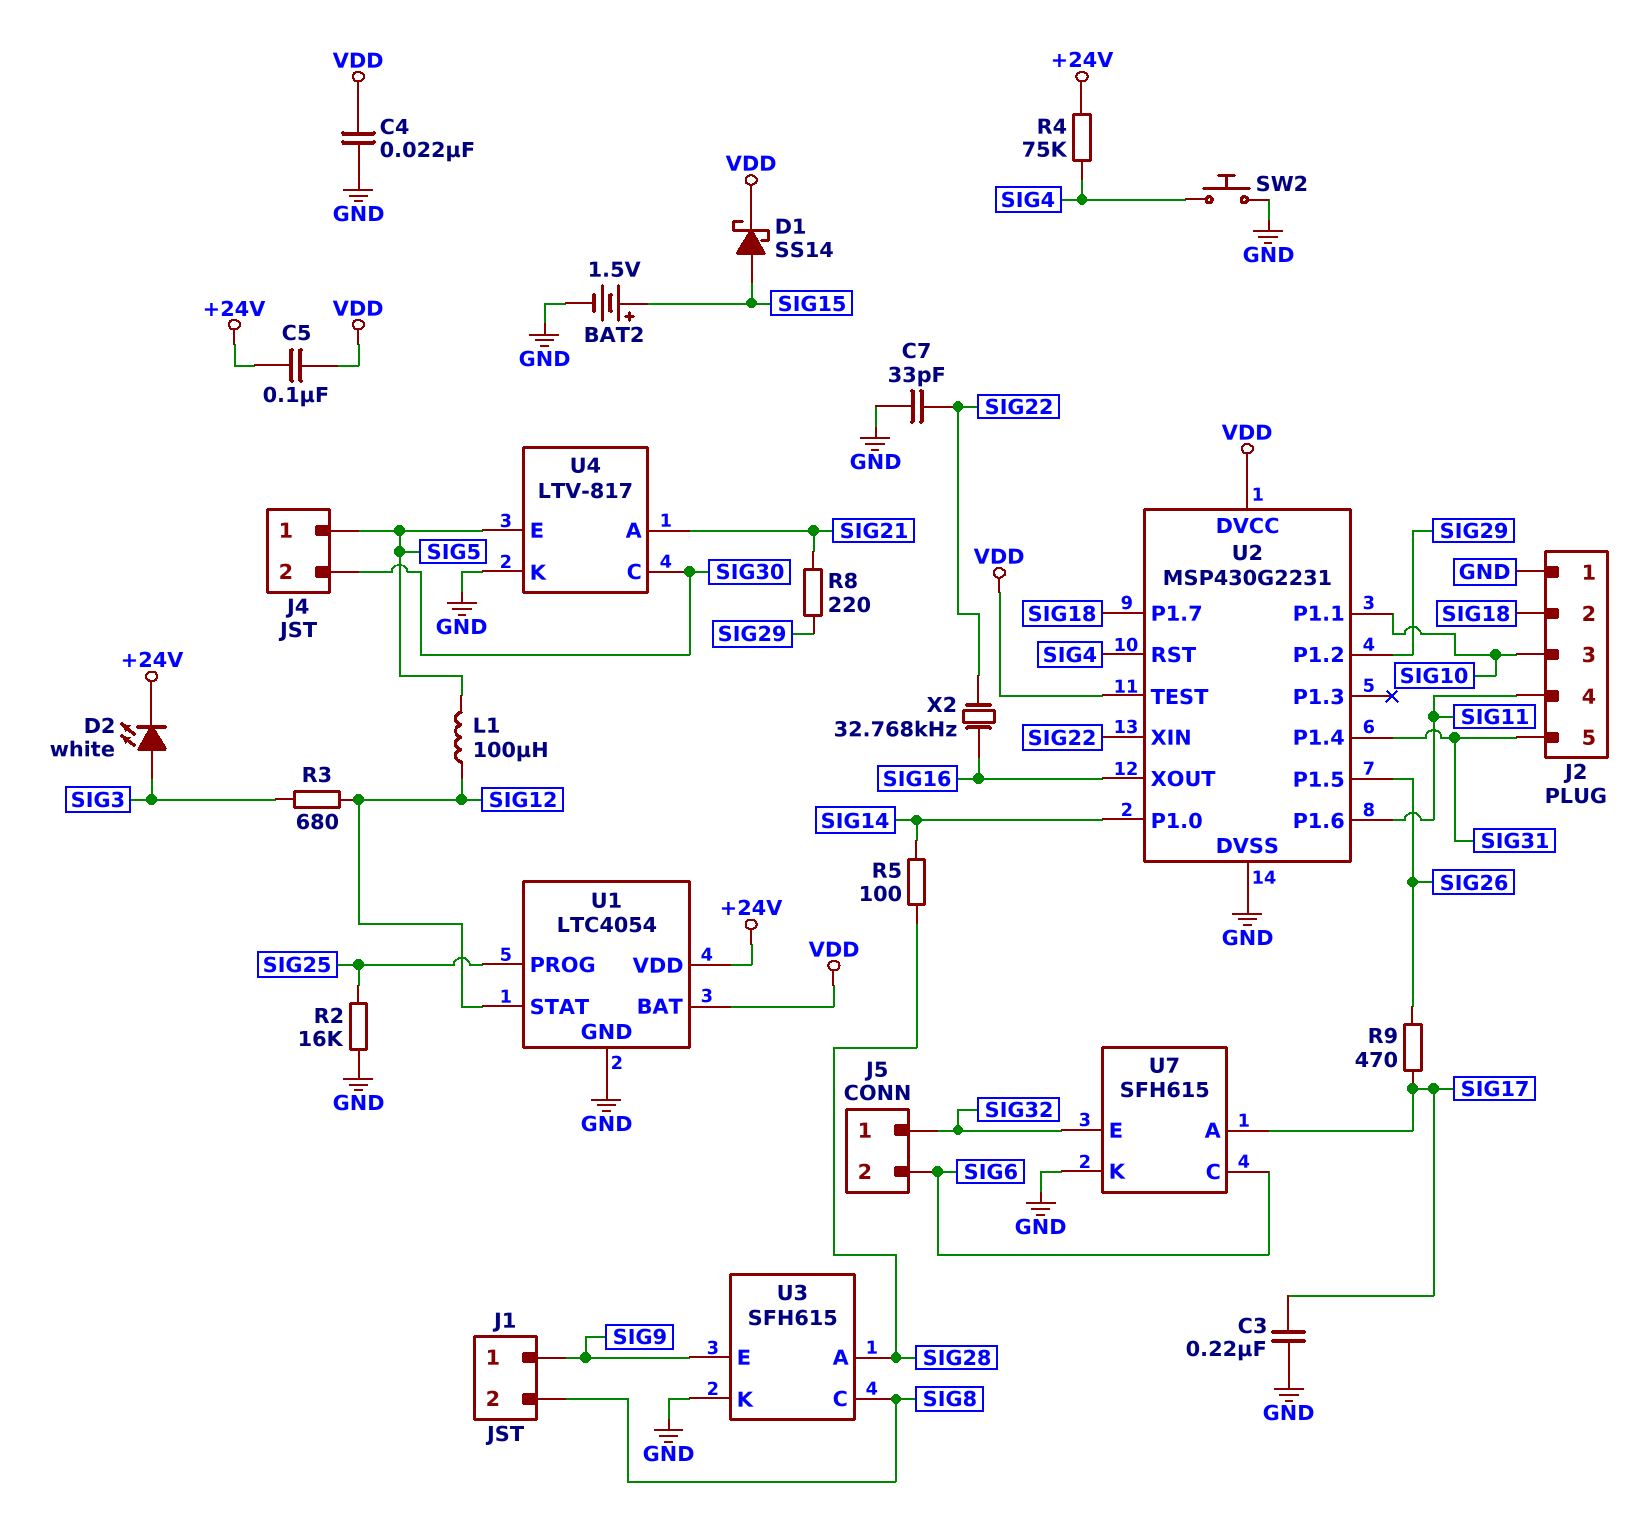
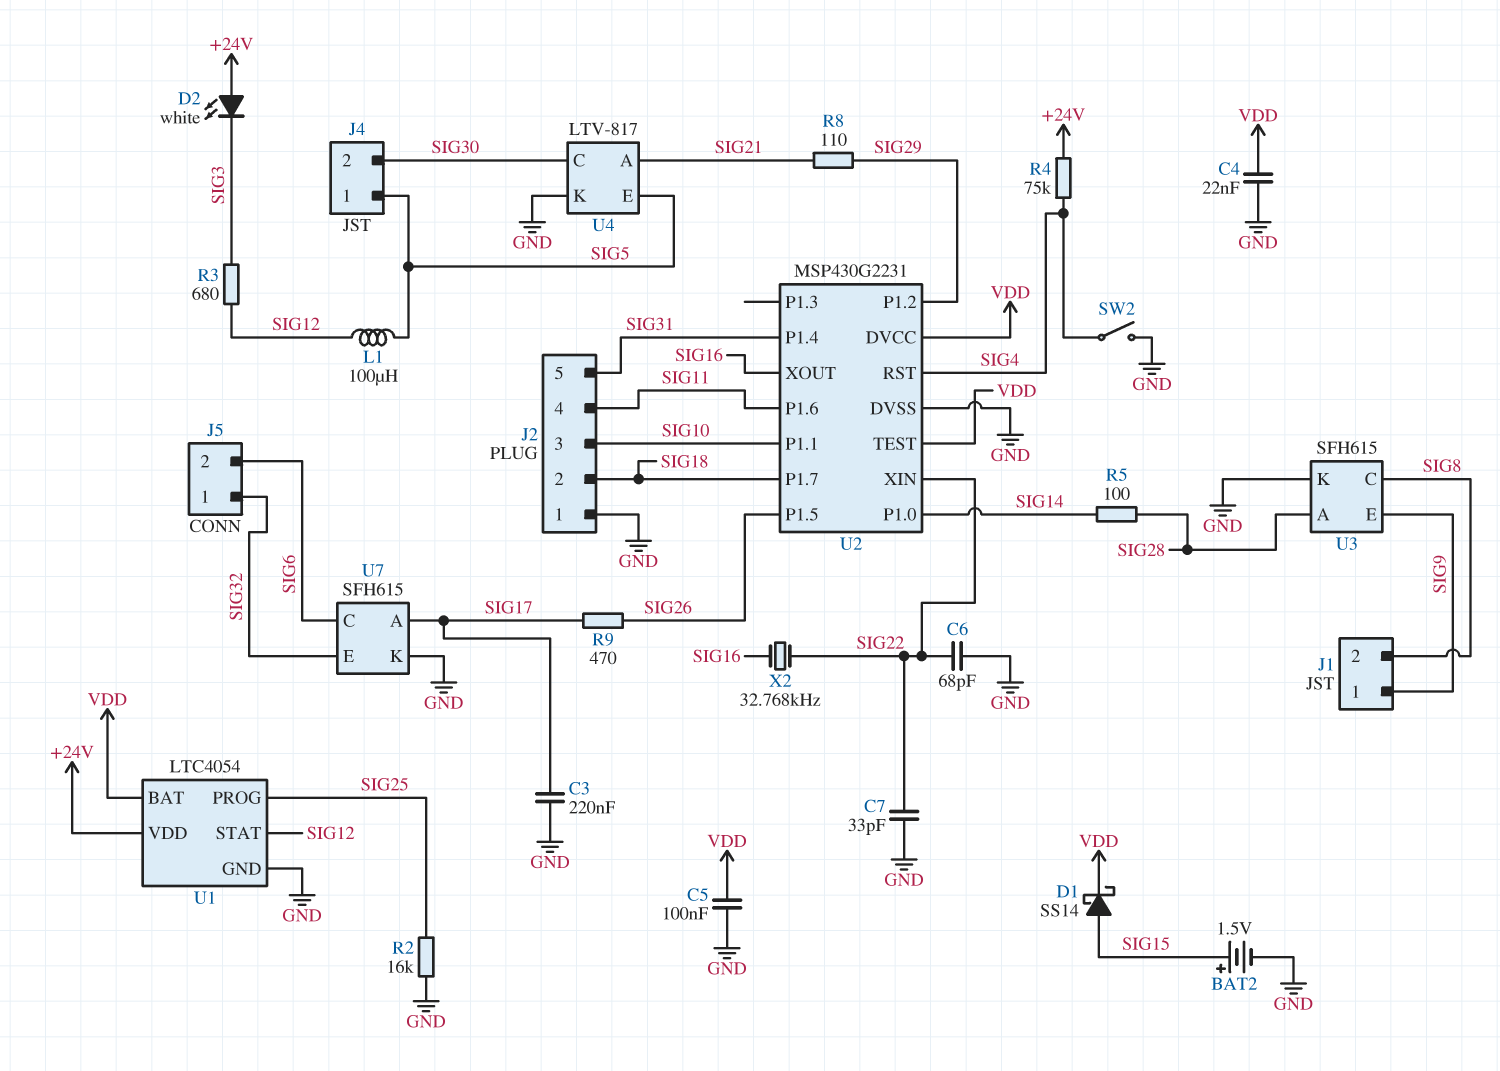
C5: 100nF (+24V, VDD) -> 100nF (GND, VDD)
C6: none -> 68pF (GND, SIG22)
D2: LED white (A SIG3, K +24V) -> LED white (A +24V, K SIG3)
R8: 220 (SIG21, SIG29) -> 110 (SIG21, SIG29)
SW2: button (GND, SIG4) -> switch (GND, SIG4)

